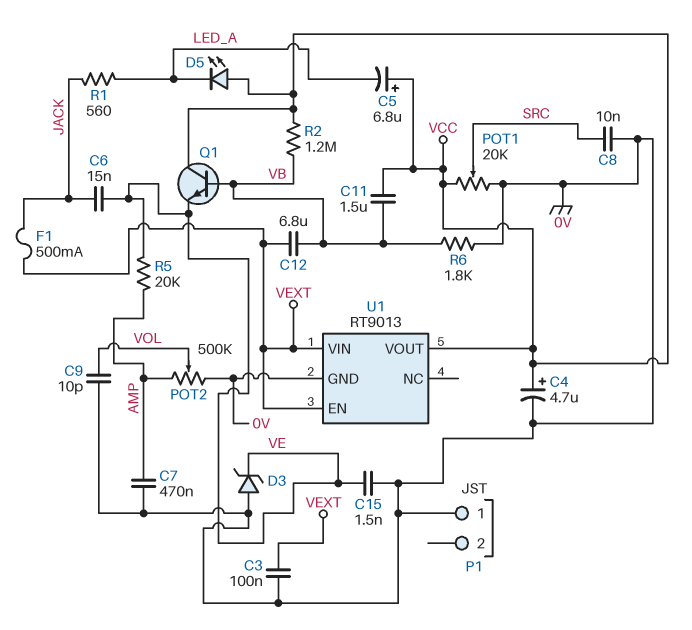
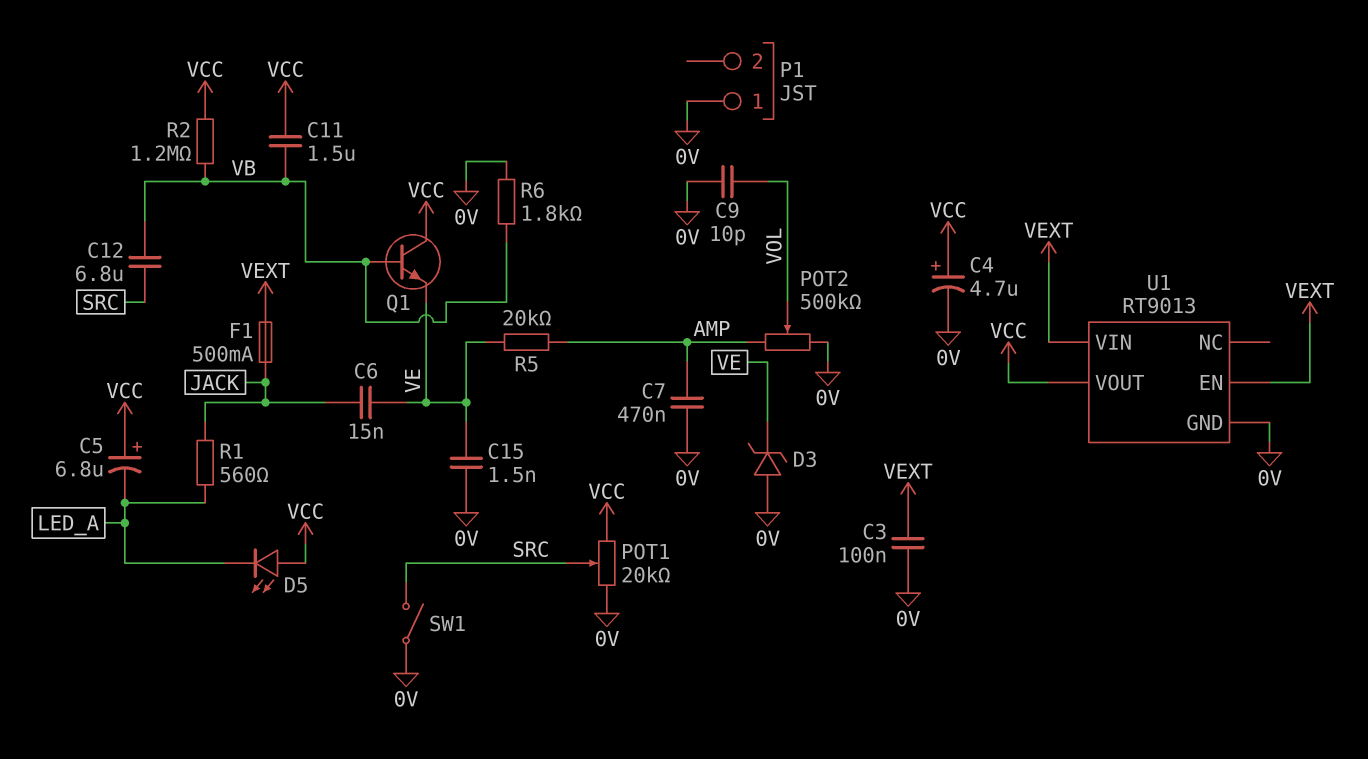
C8: 10nF (0V, SRC) -> none
C12: 6.8uF (VB, VEXT) -> 6.8uF (SRC, VB)
SW1: none -> switch (0V, SRC)

